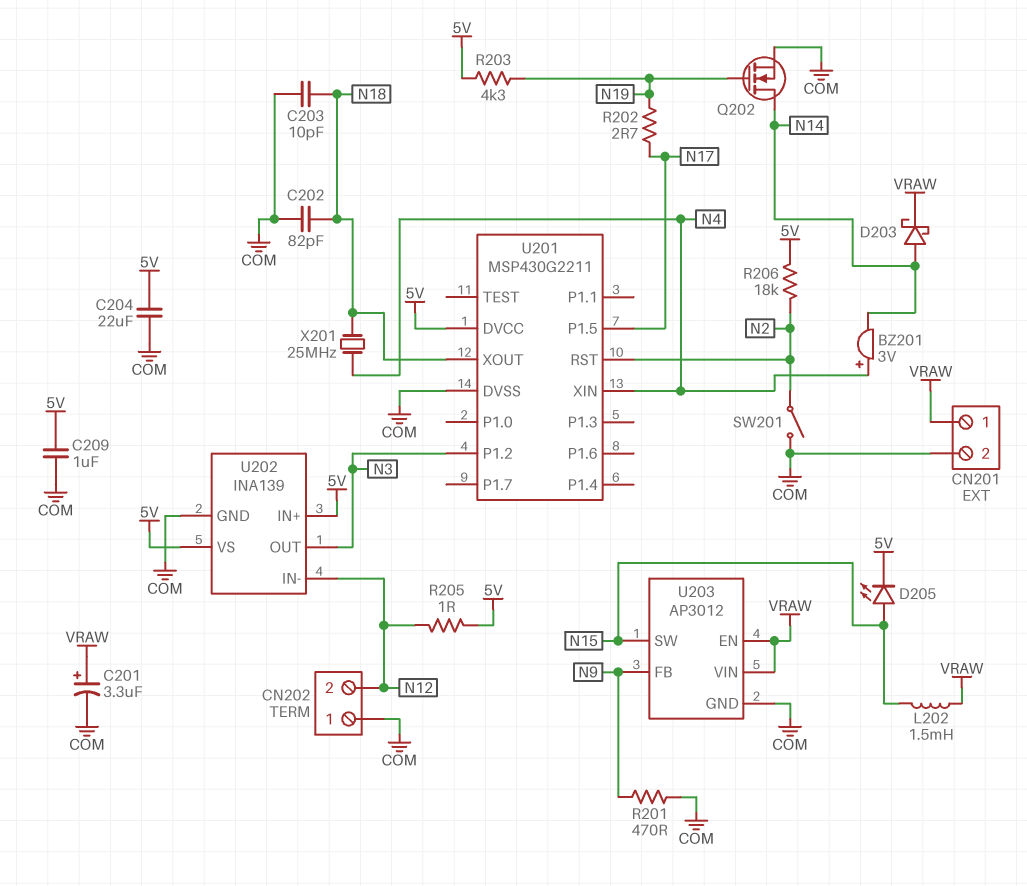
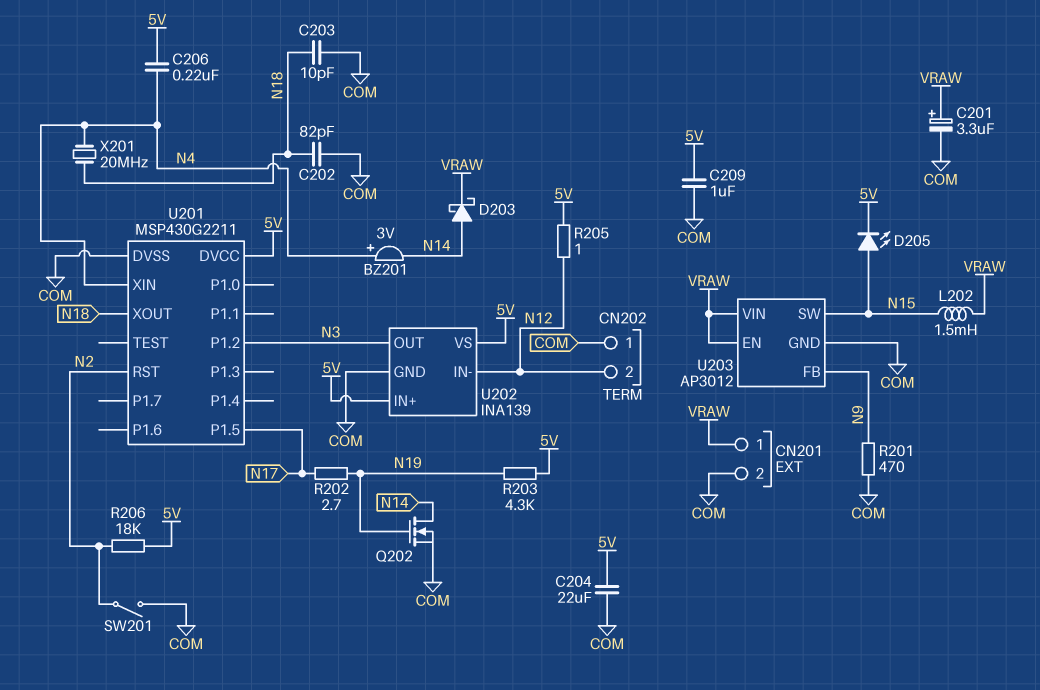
C206: none -> 220nF (5V, N4)
X201: 25MHz (N4, N18) -> 20MHz (N4, N18)

